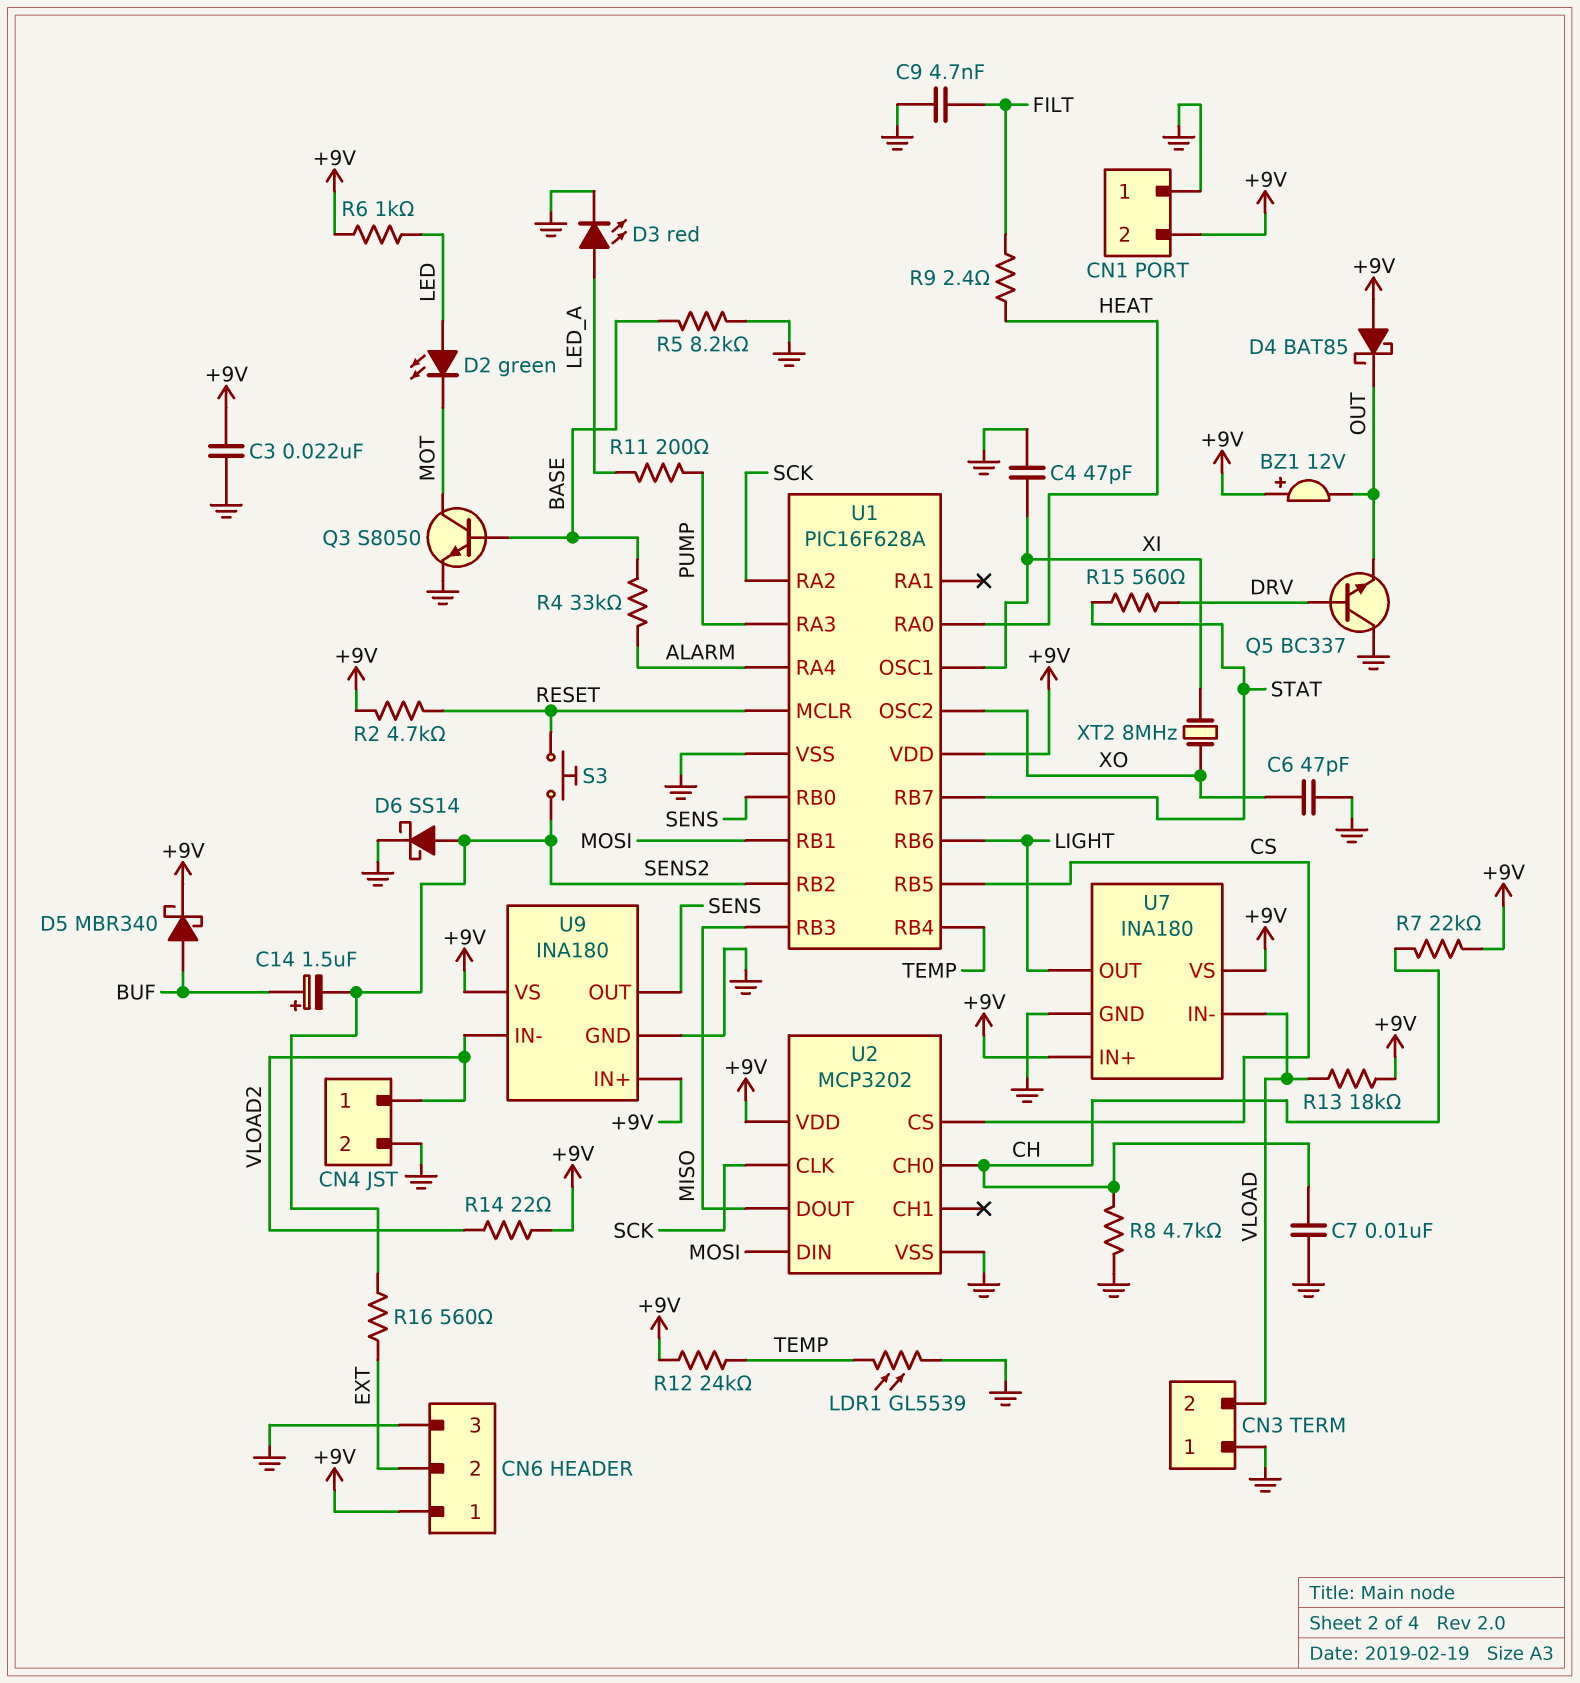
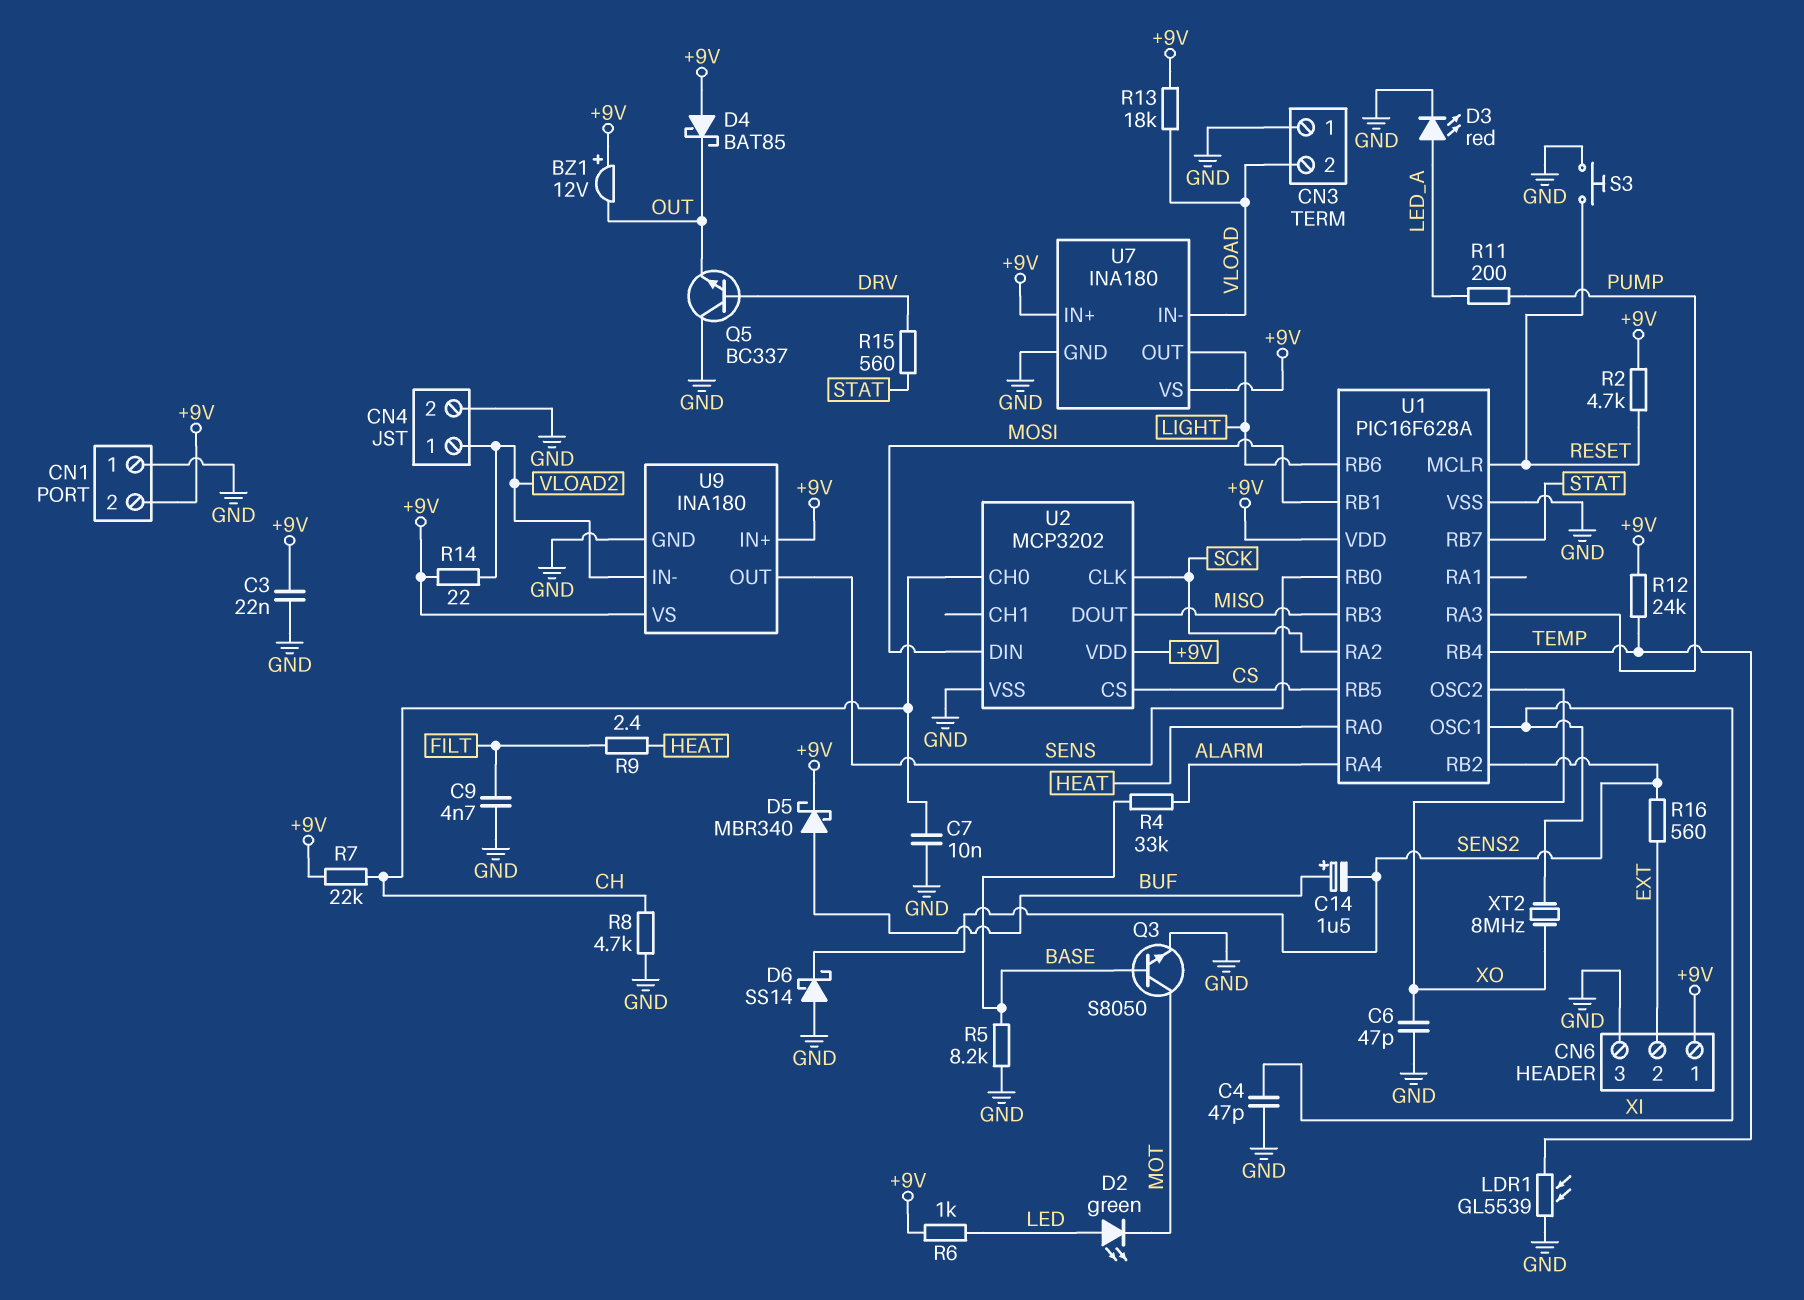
D6: schottky SS14 (A SENS2, K GND) -> schottky SS14 (A GND, K SENS2)
S3: button (RESET, SENS2) -> button (GND, RESET)

